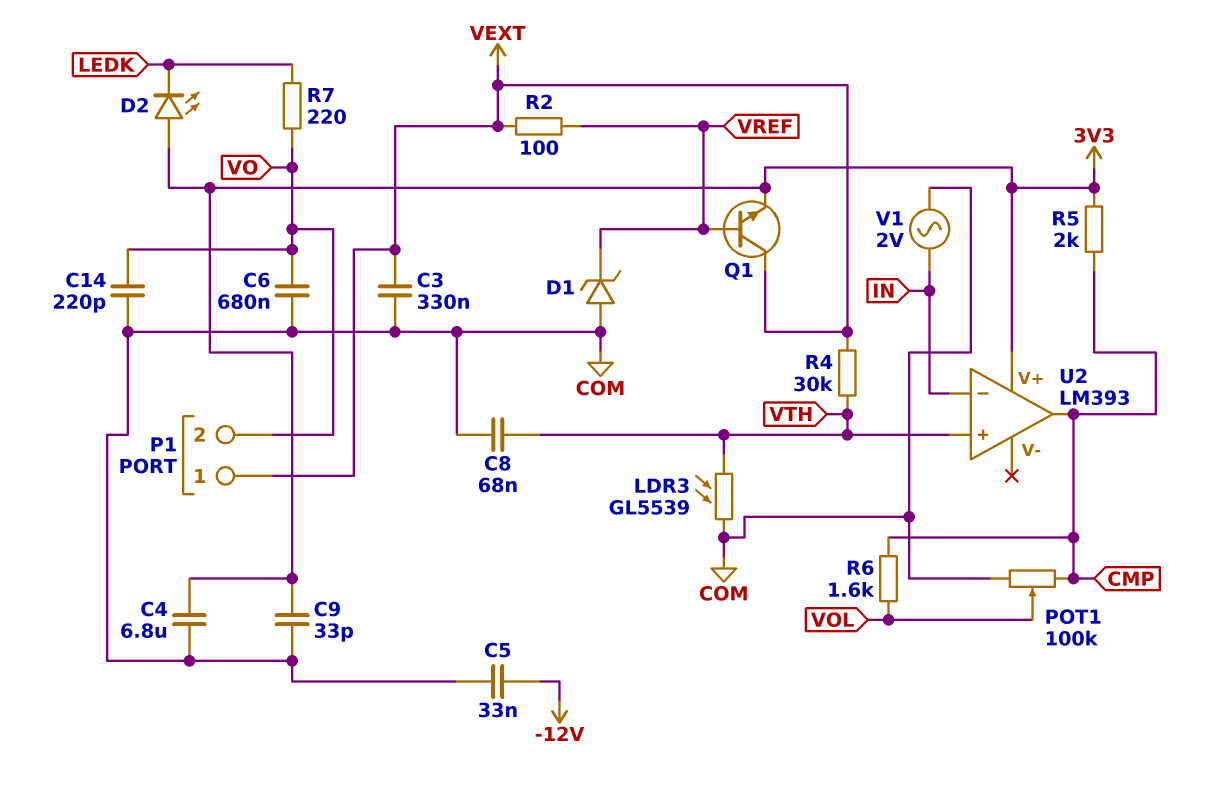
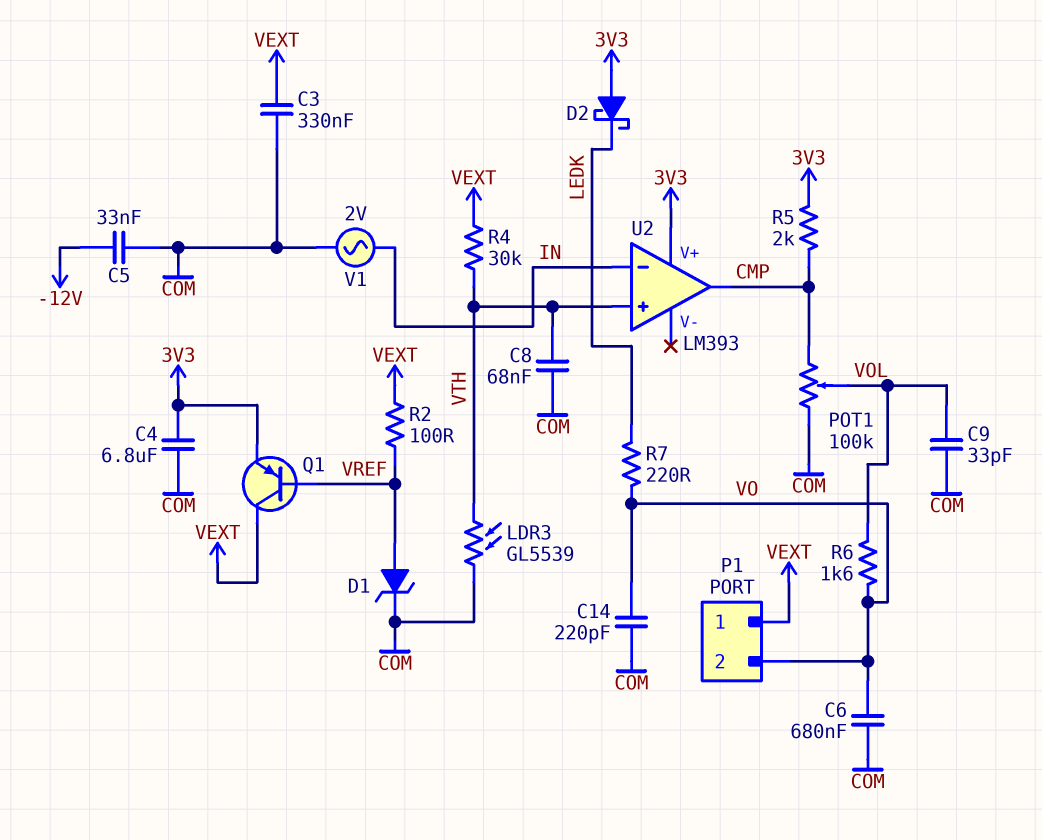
C9: 33pF (3V3, COM) -> 33pF (COM, VOL)
D1: zener (A COM, K VREF) -> zener (A VREF, K COM)
D2: LED (A 3V3, K LEDK) -> schottky (A 3V3, K LEDK)
Q1: NPN (B VREF, C VEXT, E 3V3) -> PNP (B VREF, C VEXT, E 3V3)
R6: 1.6k (CMP, VOL) -> 1.6k (VO, VOL)

